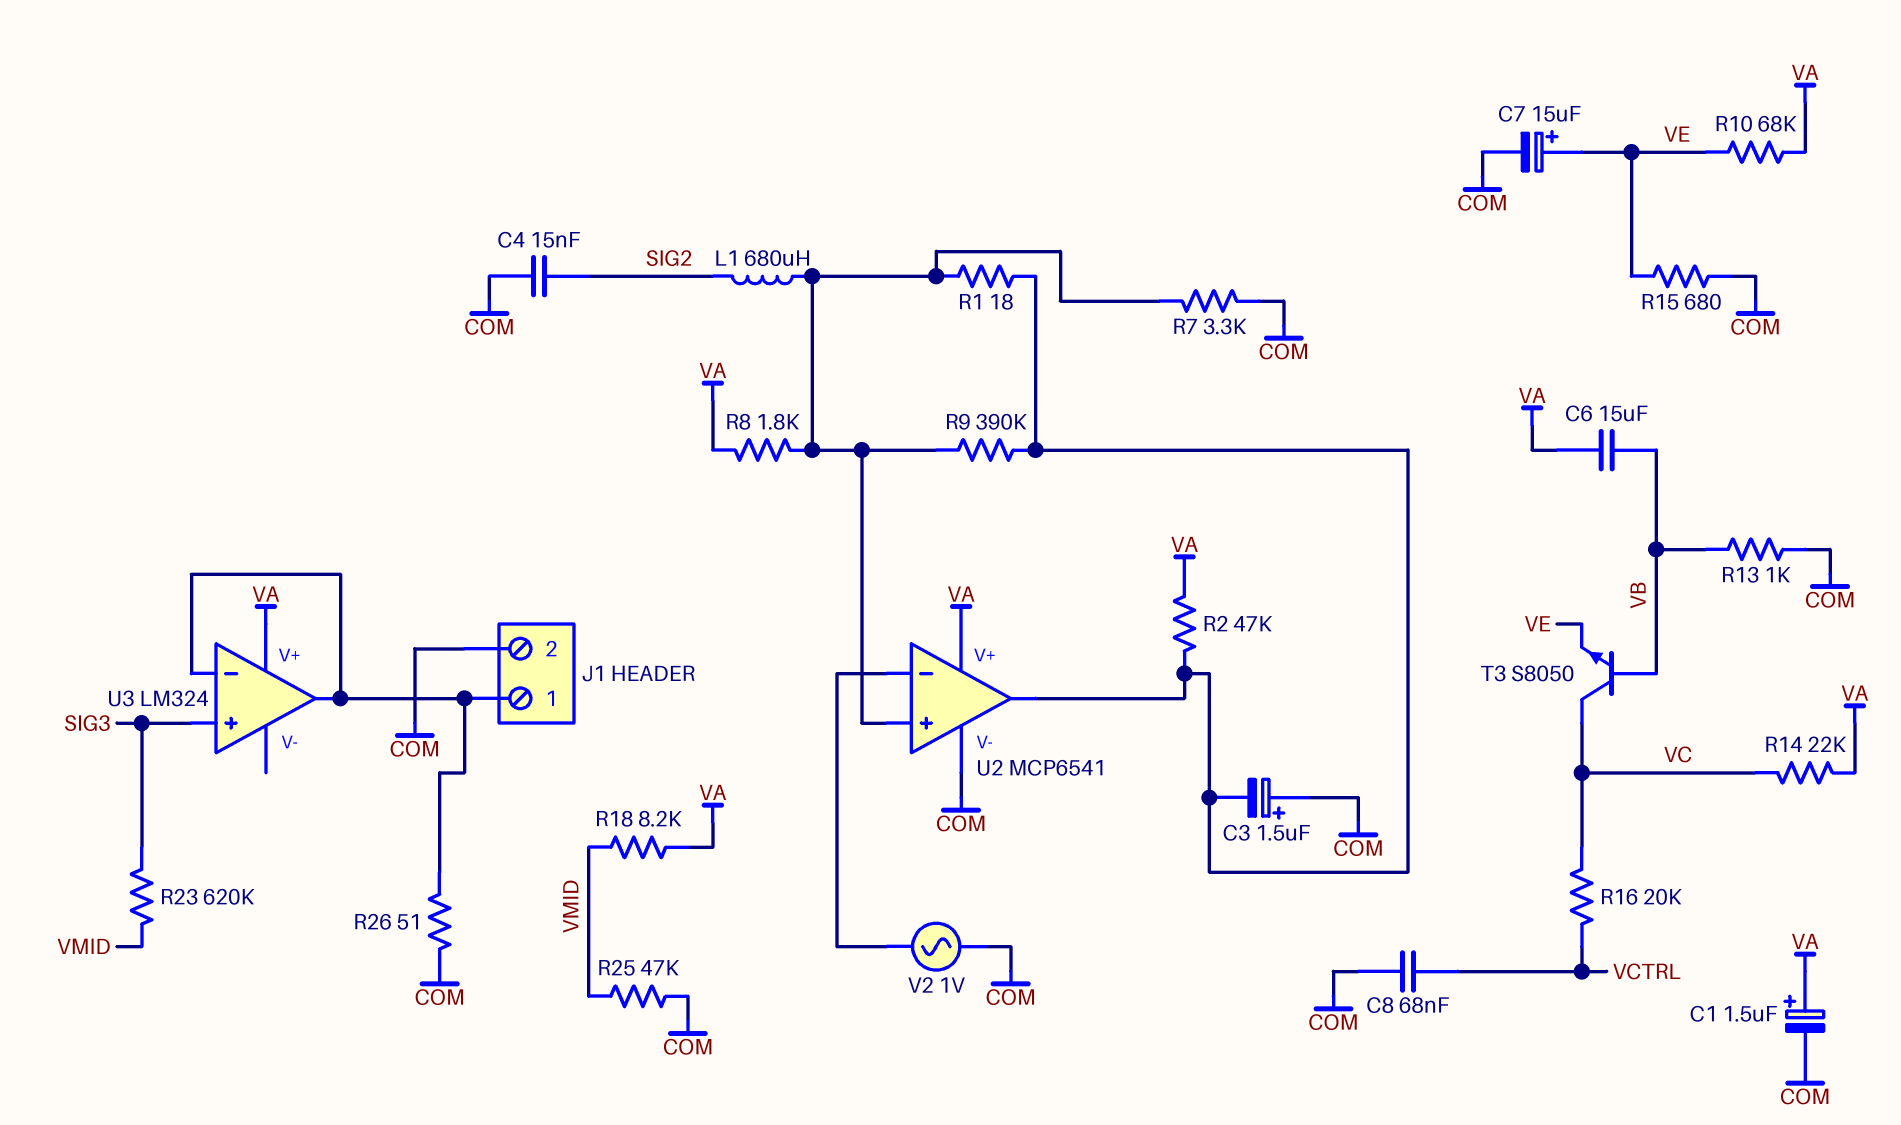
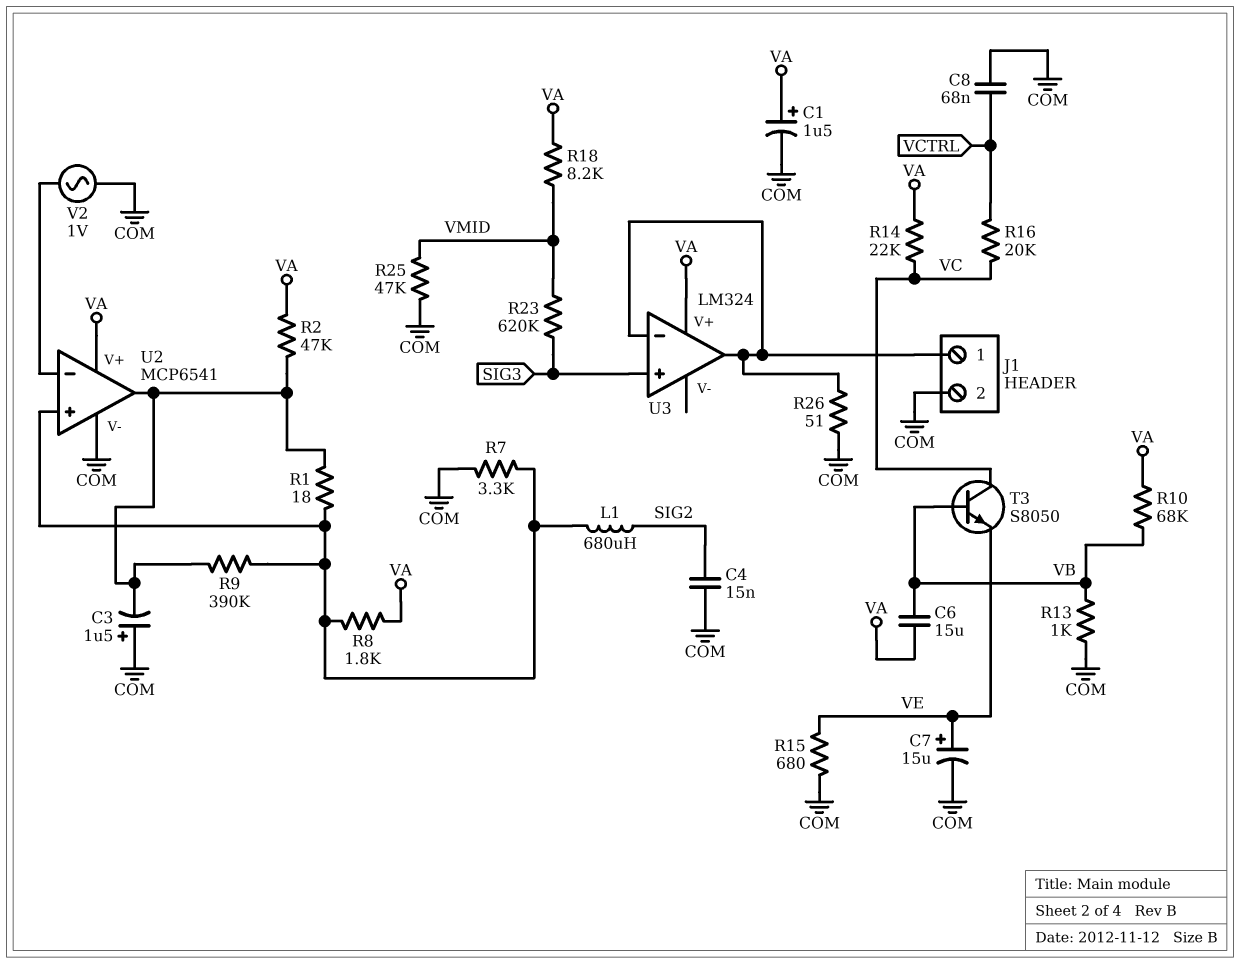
R10: 68k (VA, VE) -> 68k (VA, VB)

